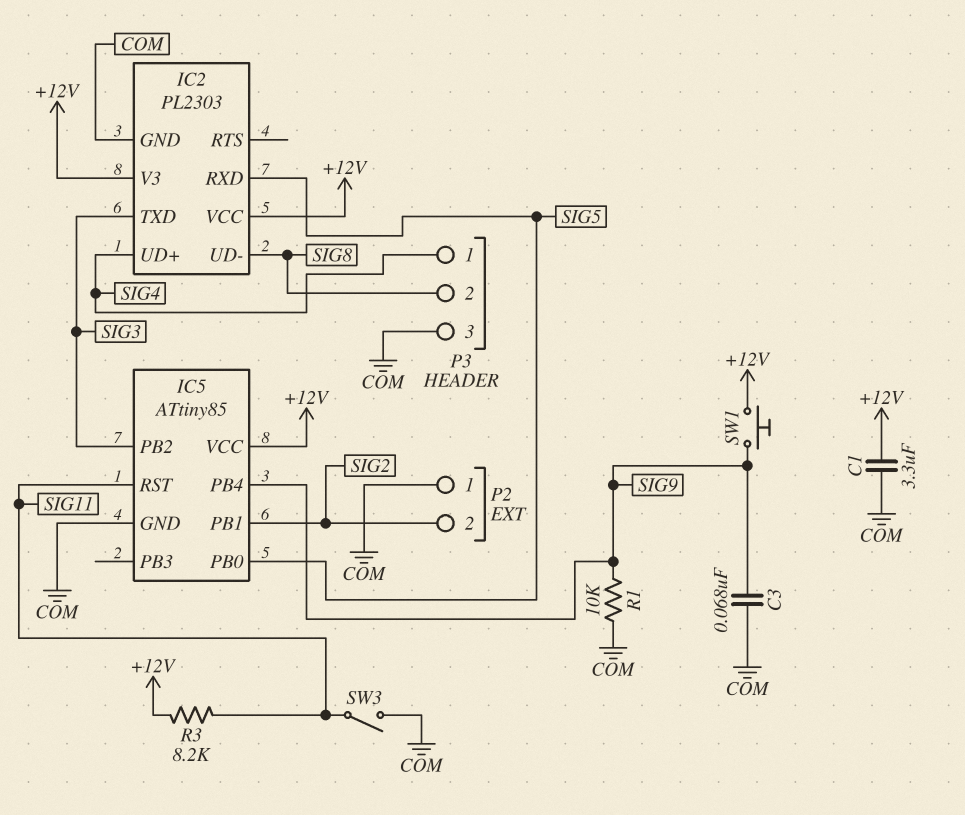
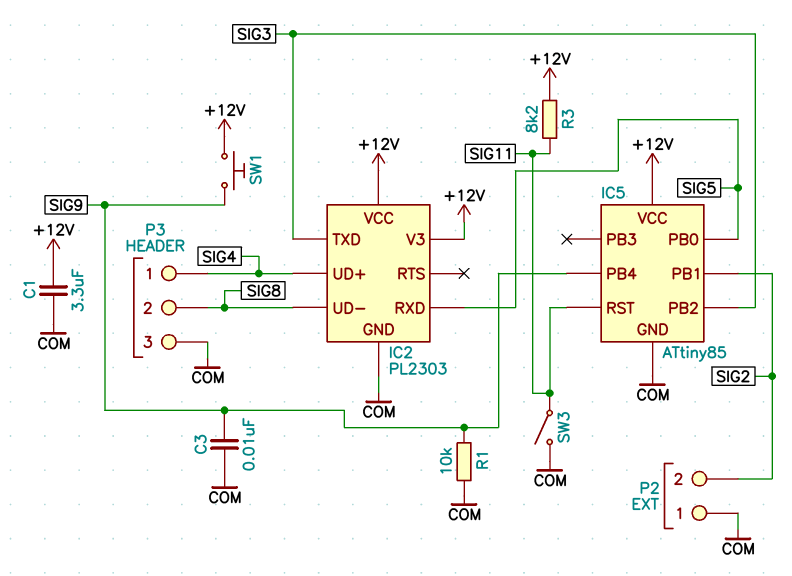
C3: 68nF (COM, SIG9) -> 10nF (COM, SIG9)

